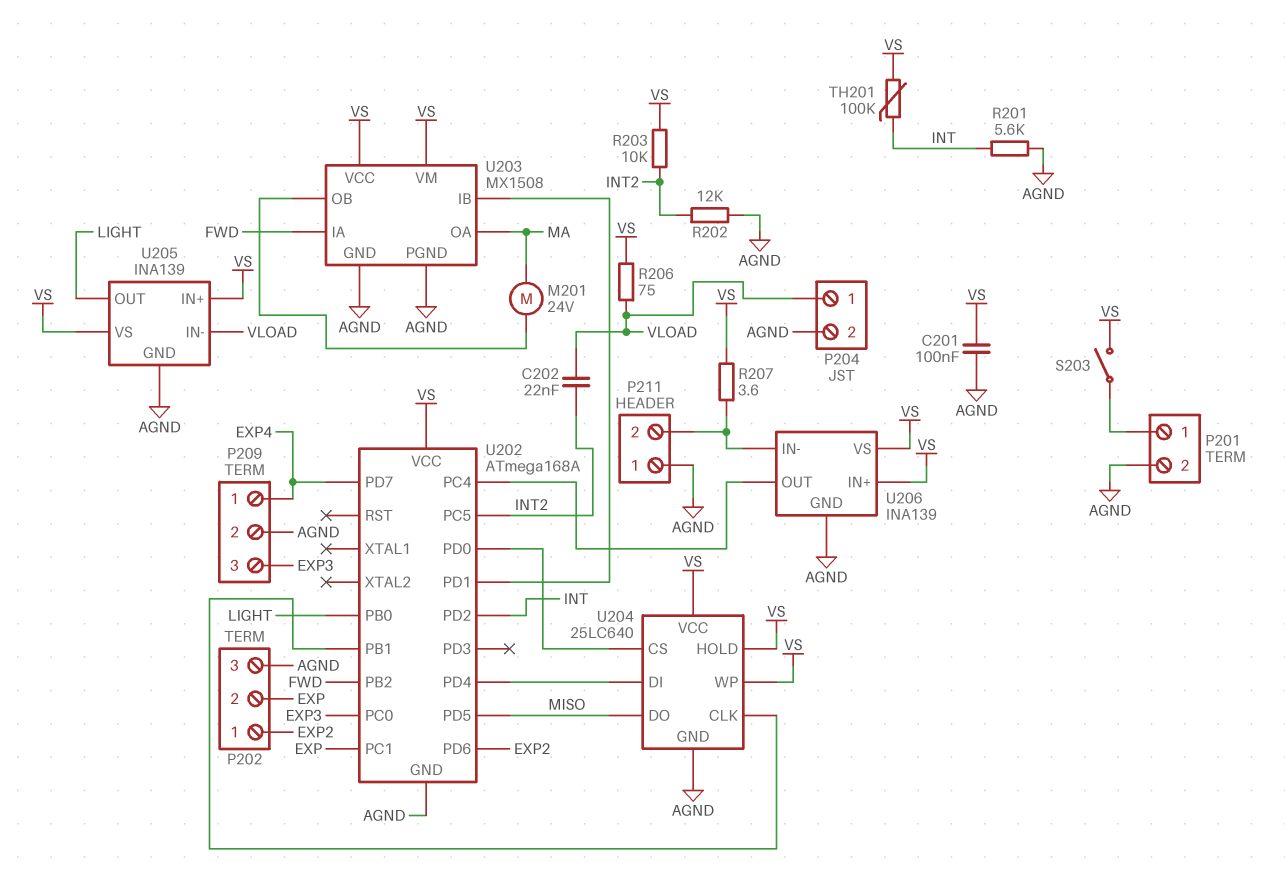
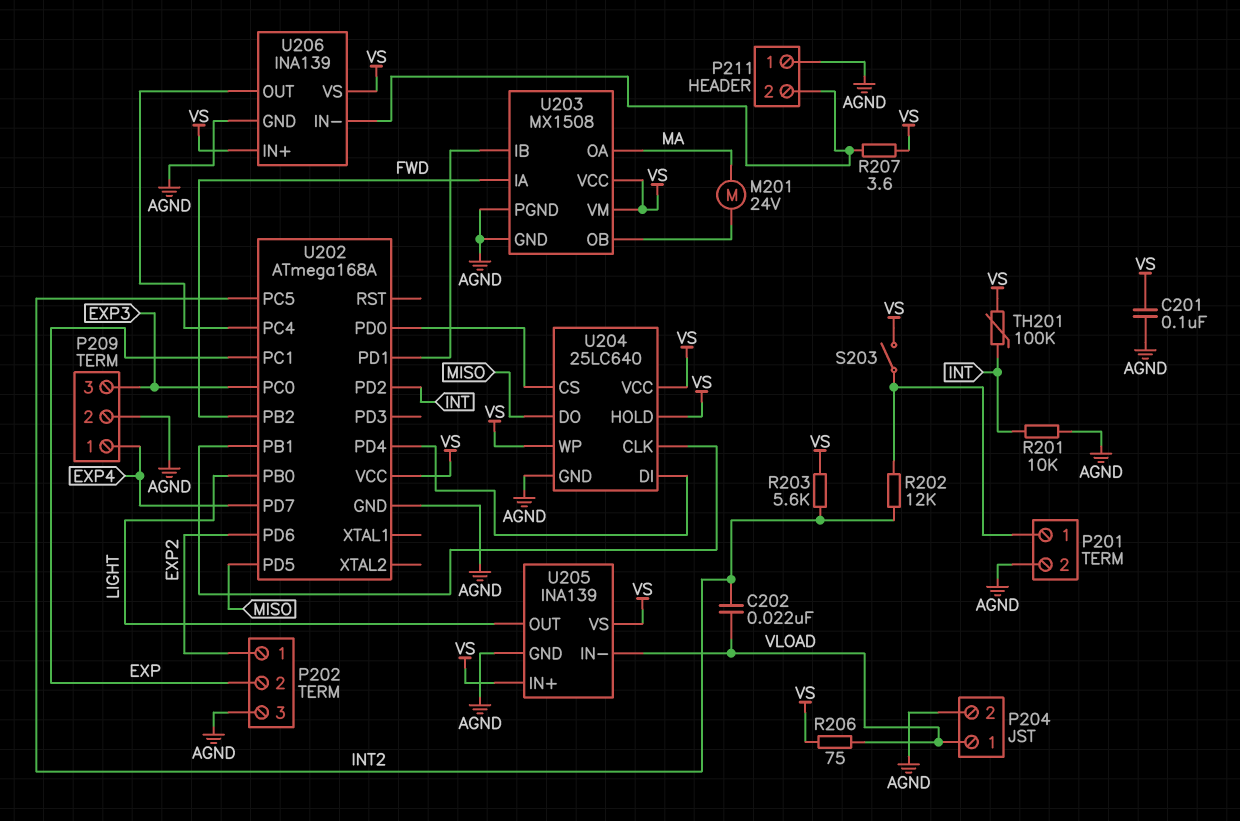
R201: 5.6k (AGND, INT) -> 10k (AGND, INT)
R202: 12k (AGND, INT2) -> 12k (INT2, P201/1)
R203: 10k (INT2, VS) -> 5.6k (INT2, VS)

